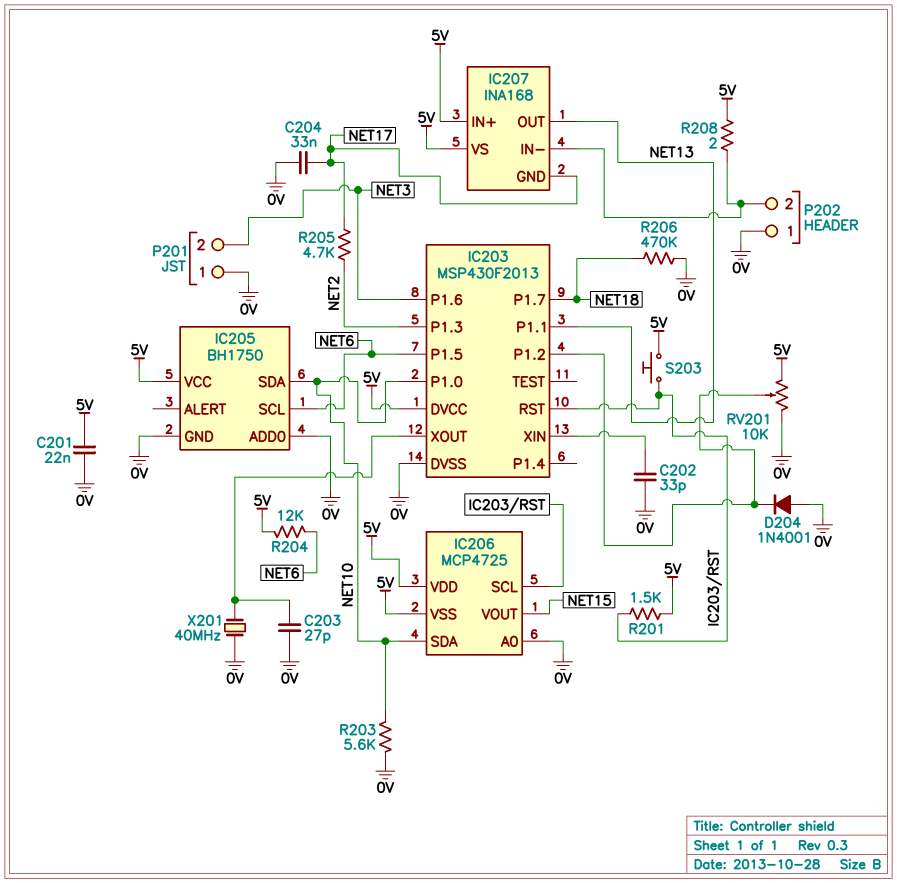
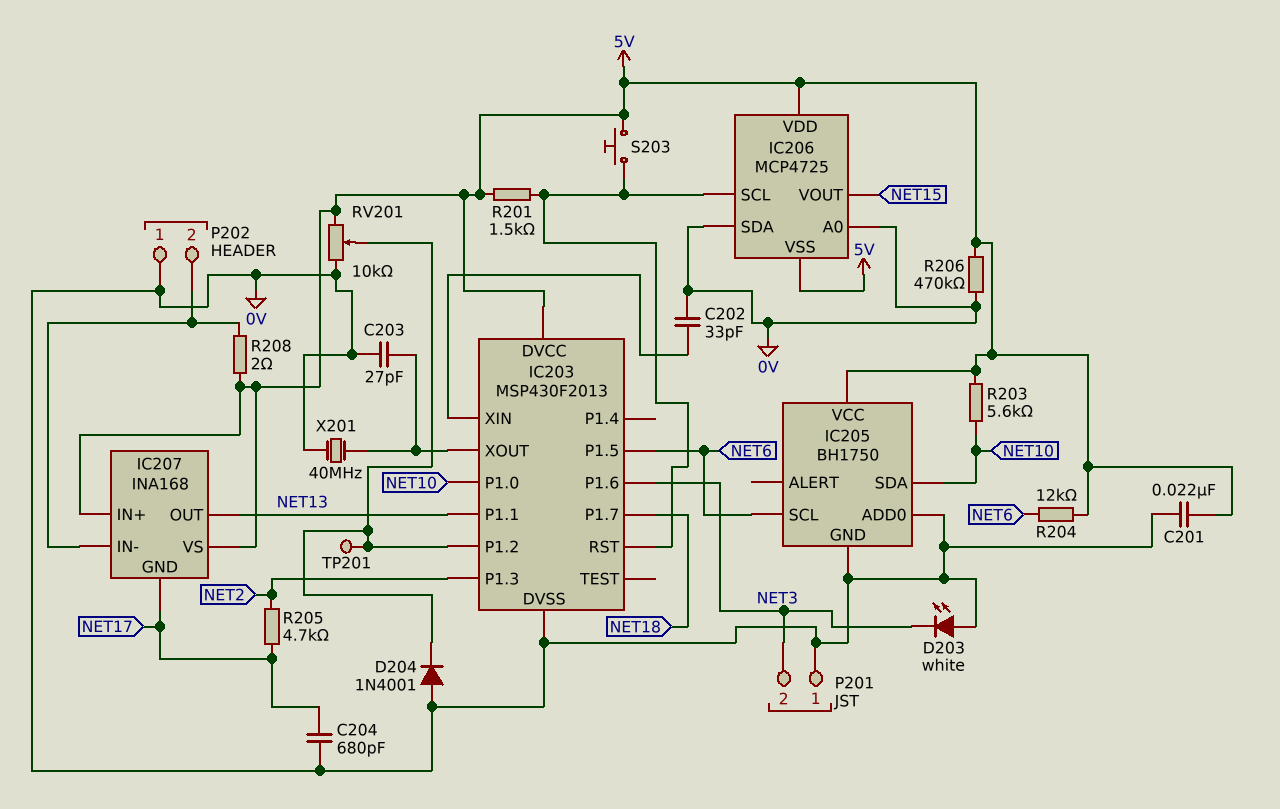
C204: 33nF (0V, NET17) -> 680pF (0V, NET17)
D203: none -> LED white (A 0V, K NET3)
IC206 pin SDA: NET10 -> 0V
R203: 5.6k (0V, NET10) -> 5.6k (5V, NET10)
R206: 470k (0V, NET18) -> 470k (0V, 5V)
TP201: none -> test point (IC203/P1.2)

